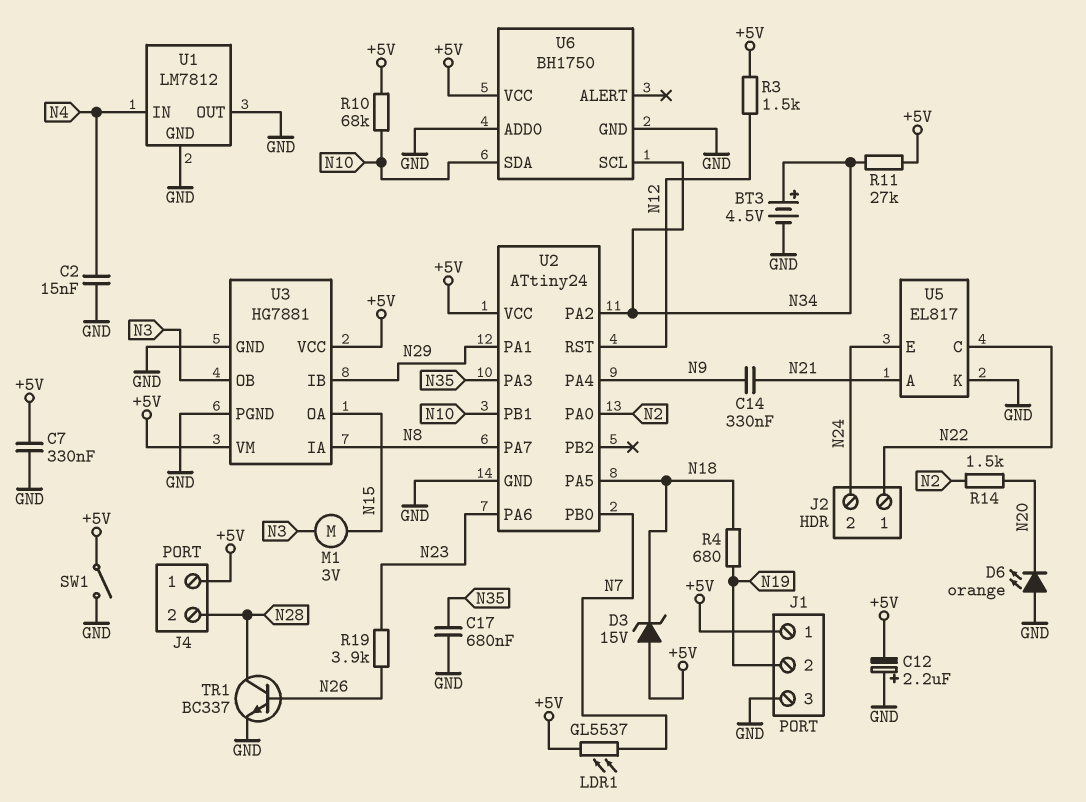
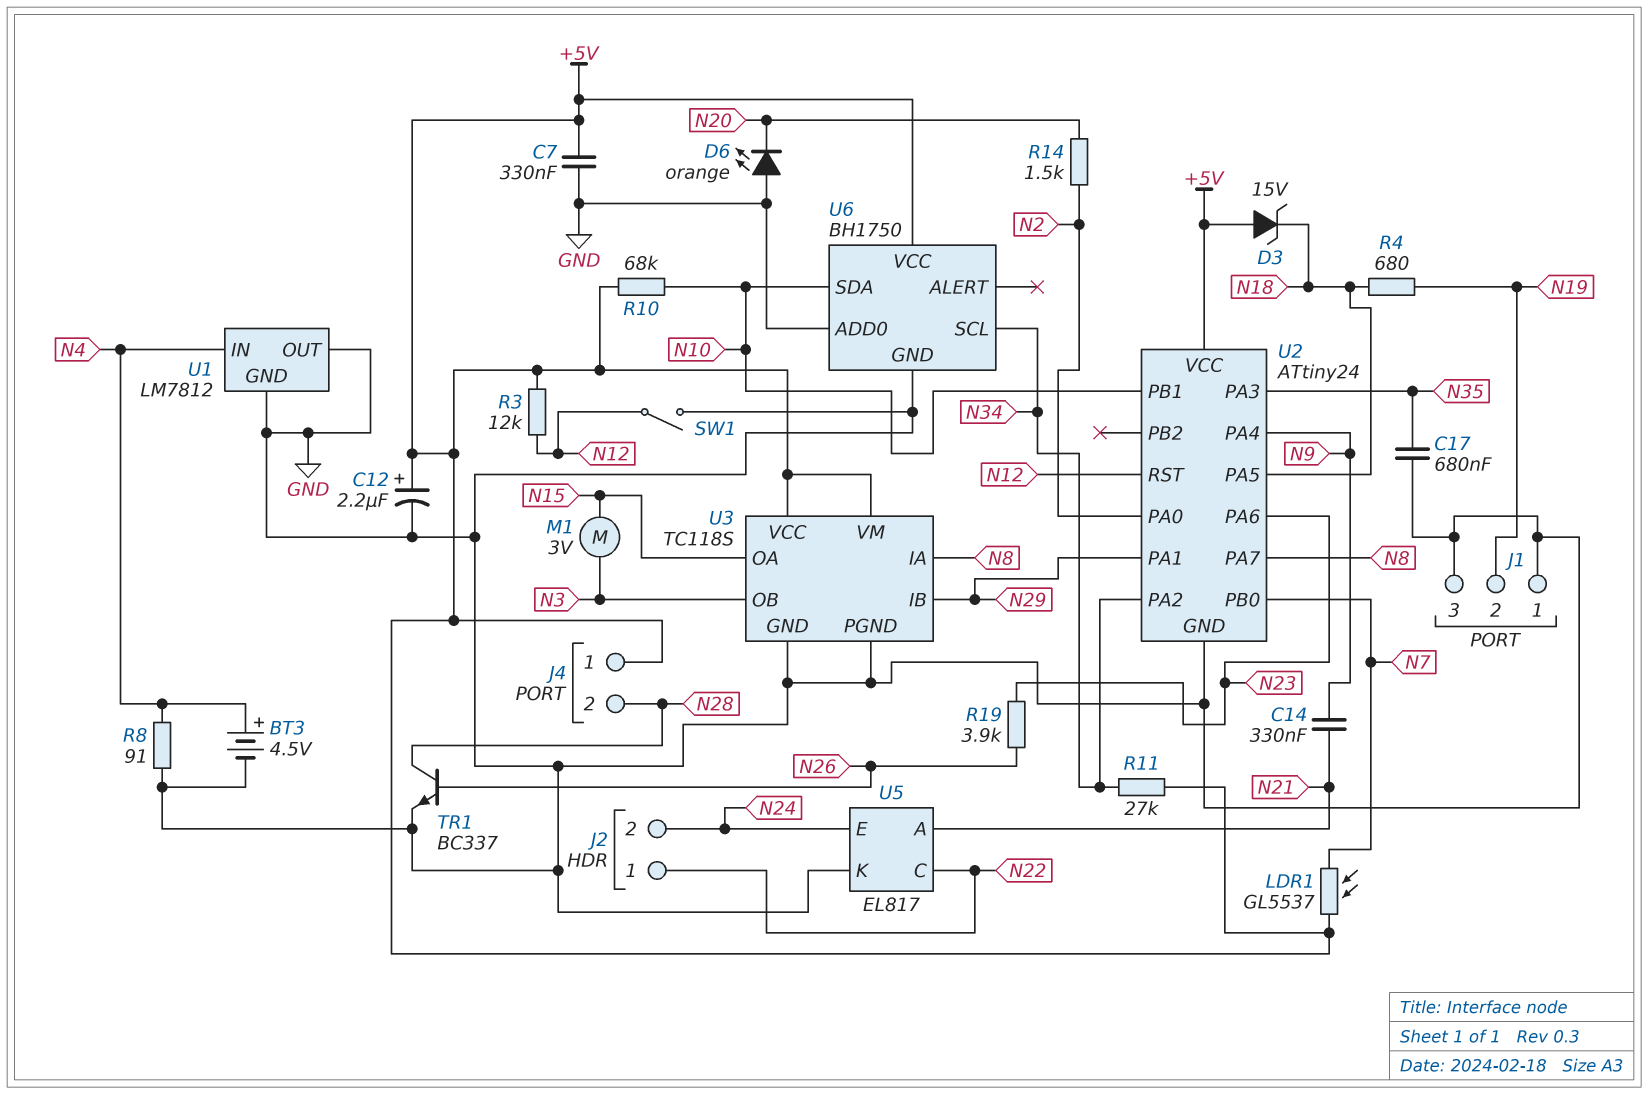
BT3: 4.5V (plus N34, minus GND) -> 4.5V (plus N4, minus GND)
C2: 15nF (GND, N4) -> none
C12: 2.2uF (plus GND, minus +5V) -> 2.2uF (plus +5V, minus GND)
J1 pin 1: +5V -> GND
R3: 1.5k (+5V, N12) -> 12k (+5V, N12)
R8: none -> 91 (GND, N4)
SW1: switch (+5V, GND) -> switch (GND, N12)
U3: HG7881 -> TC118S

